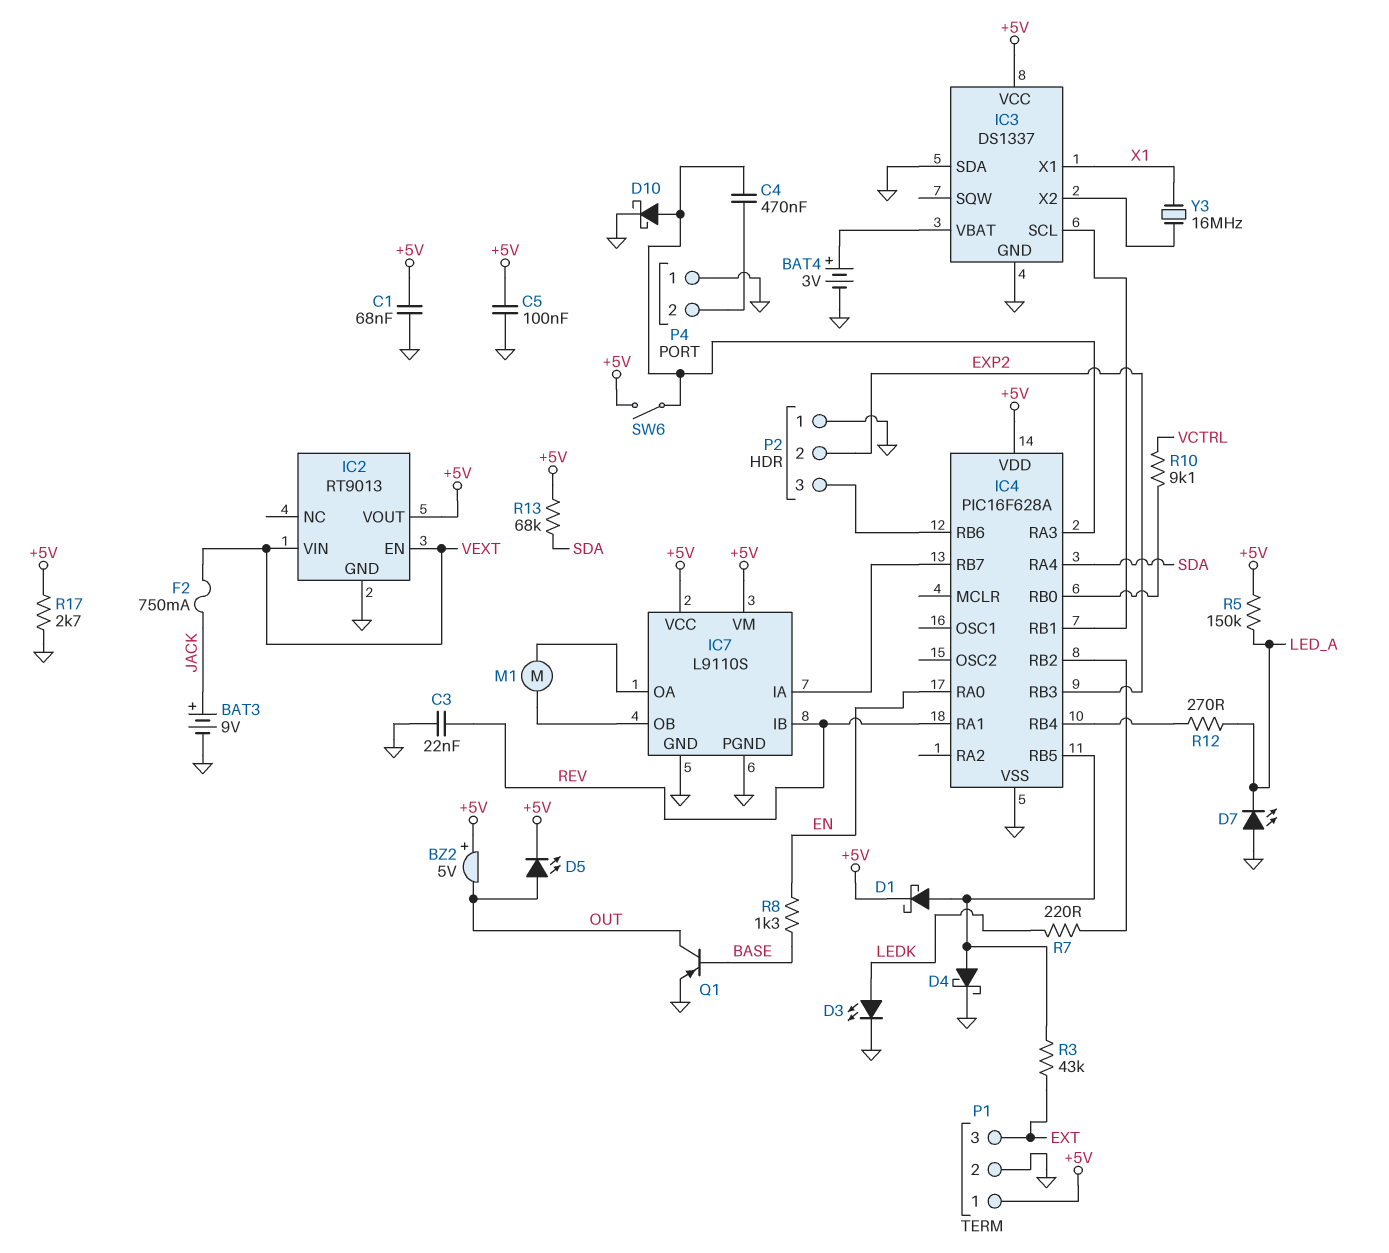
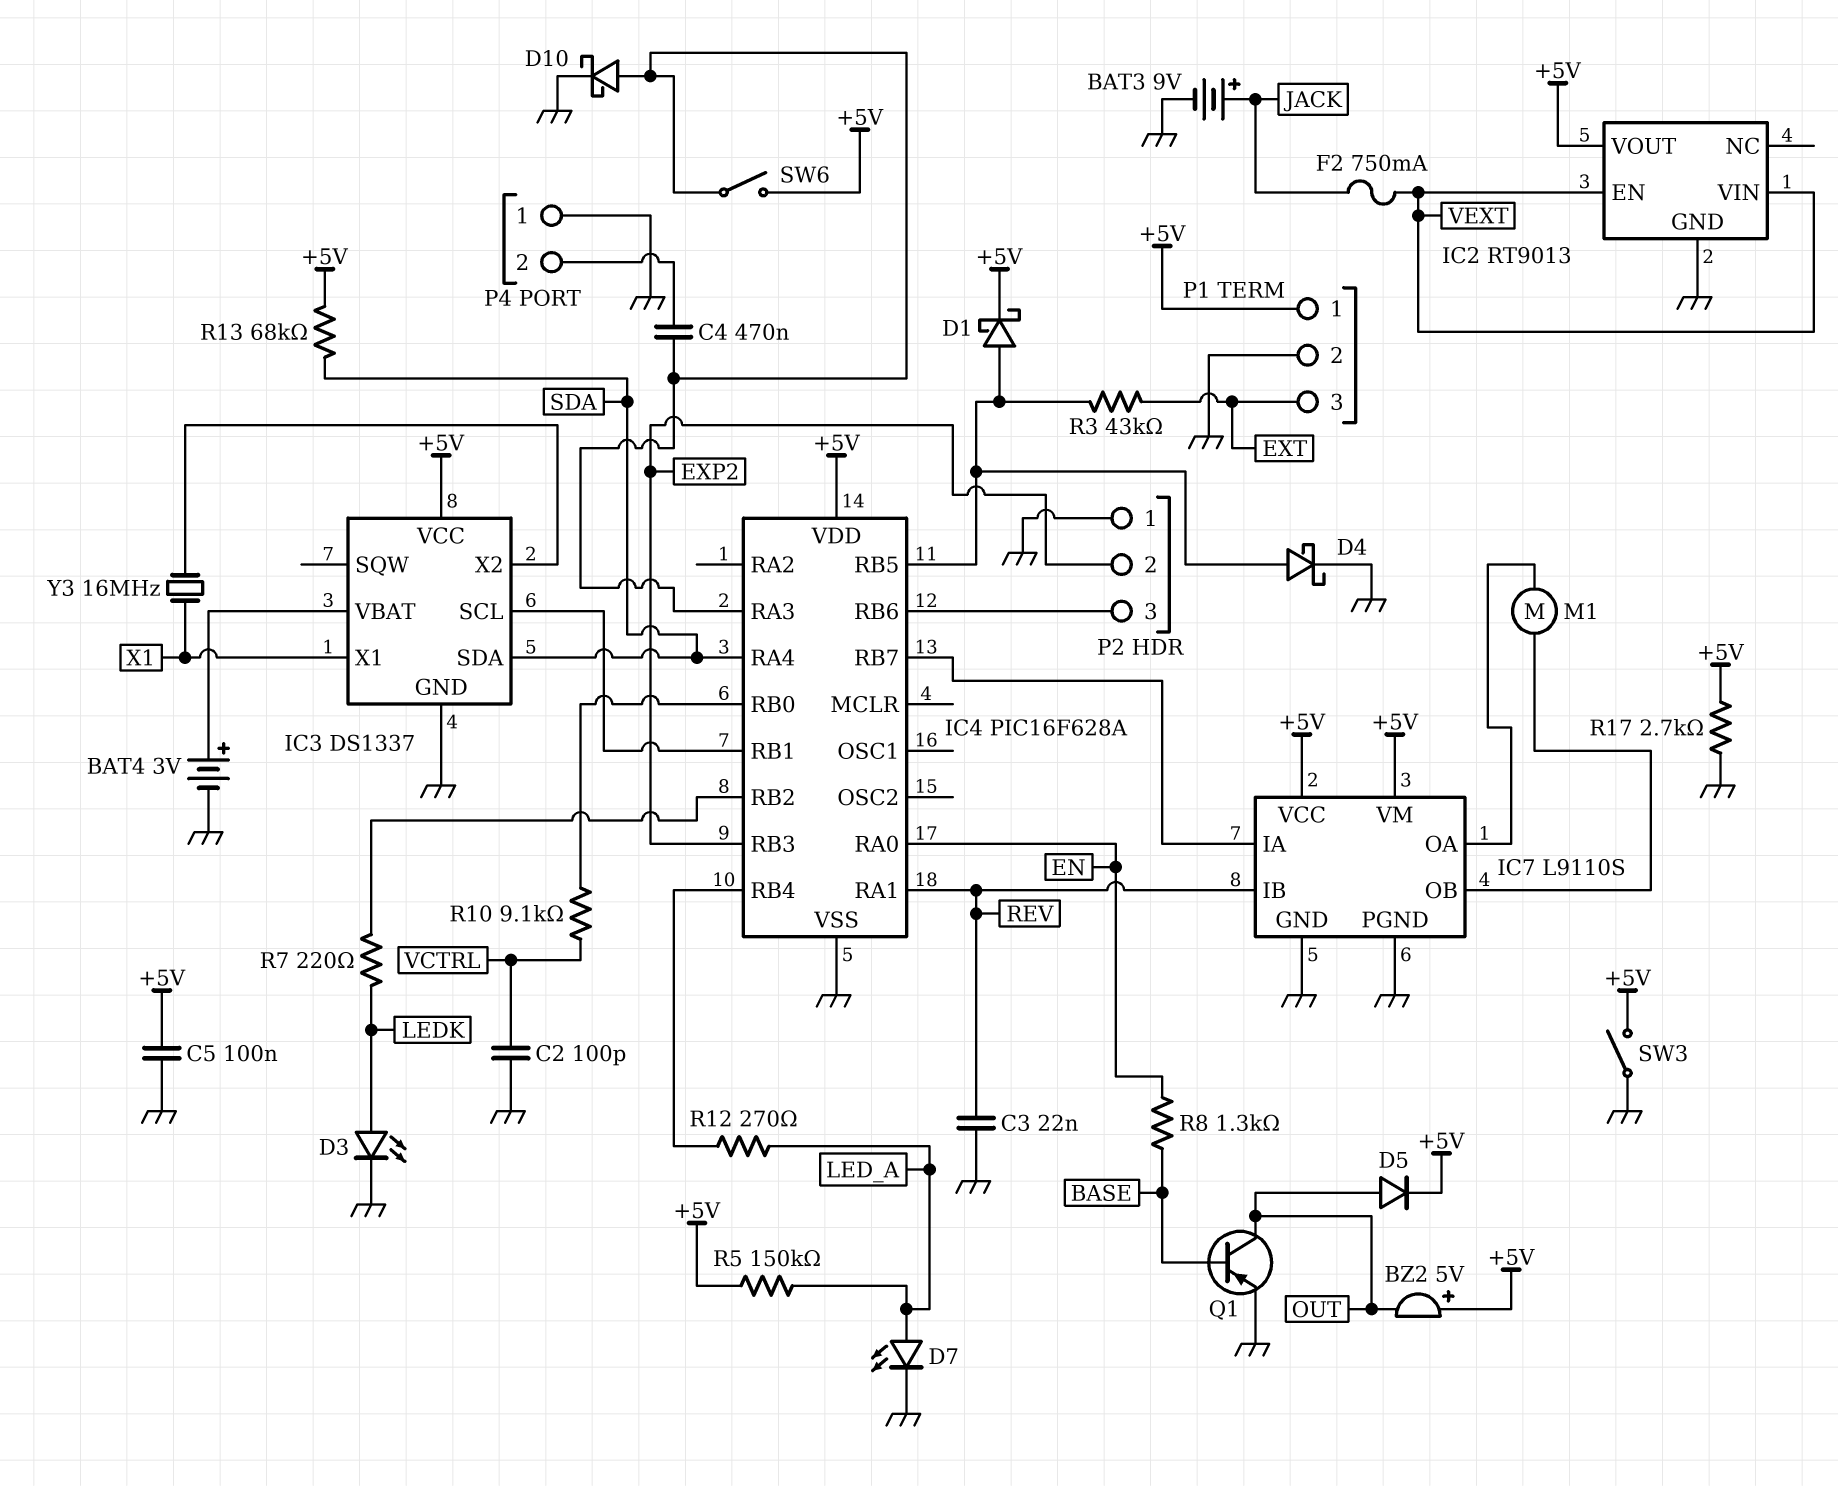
C1: 68nF (+5V, GND) -> none
C2: none -> 100pF (GND, VCTRL)
D5: LED (A OUT, K +5V) -> diode (A OUT, K +5V)
D7: LED (A GND, K LED_A) -> LED (A LED_A, K GND)
IC3 pin SDA: GND -> SDA
SW3: none -> switch (+5V, GND)

